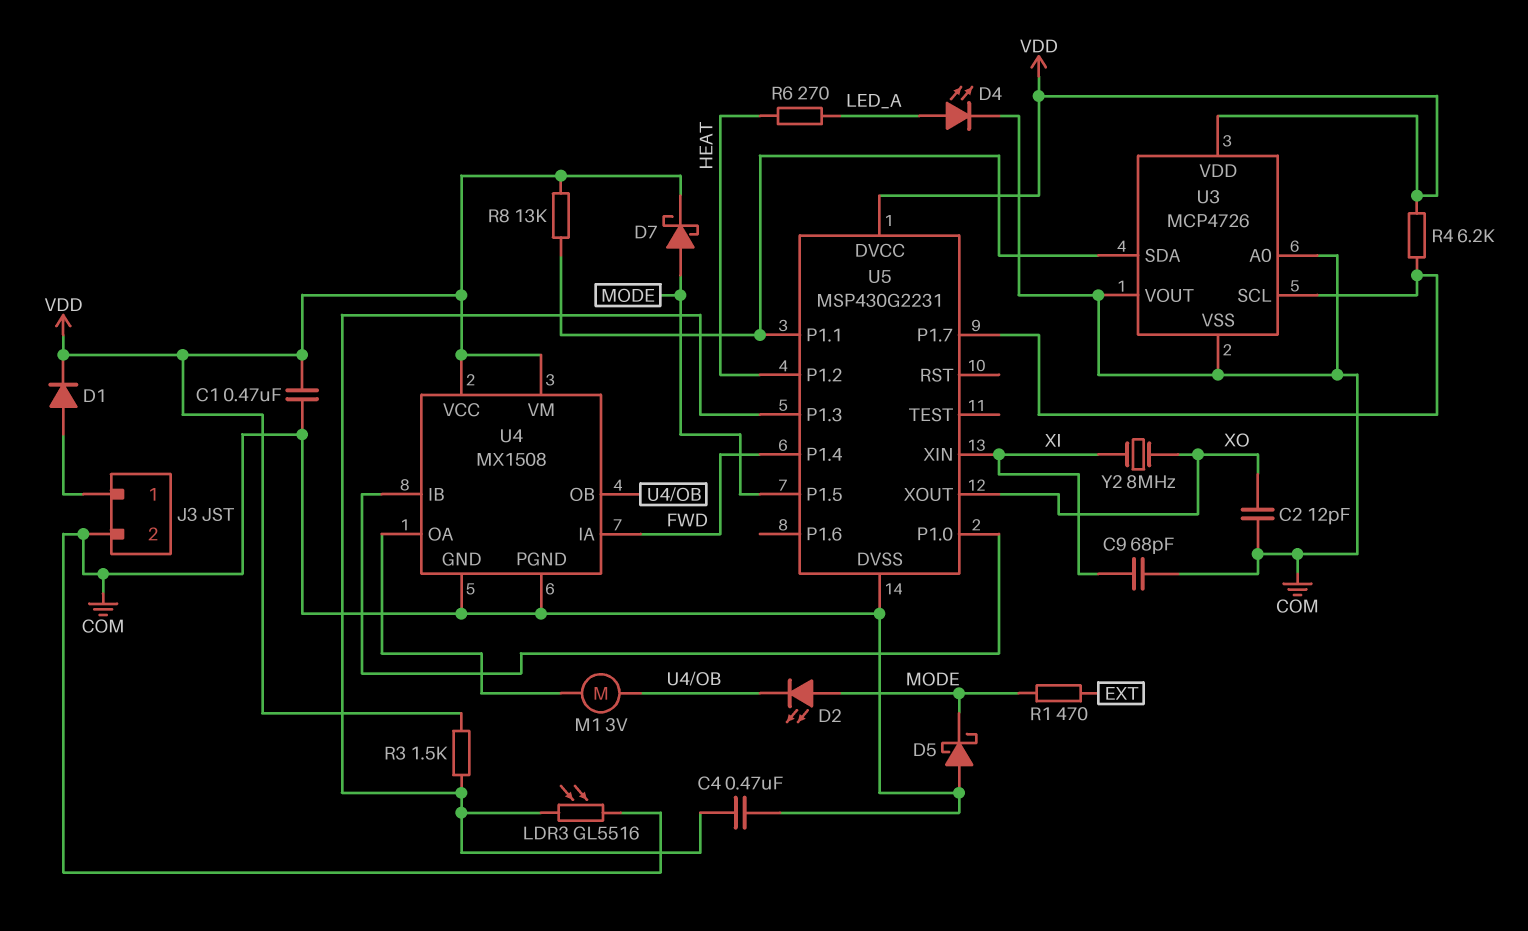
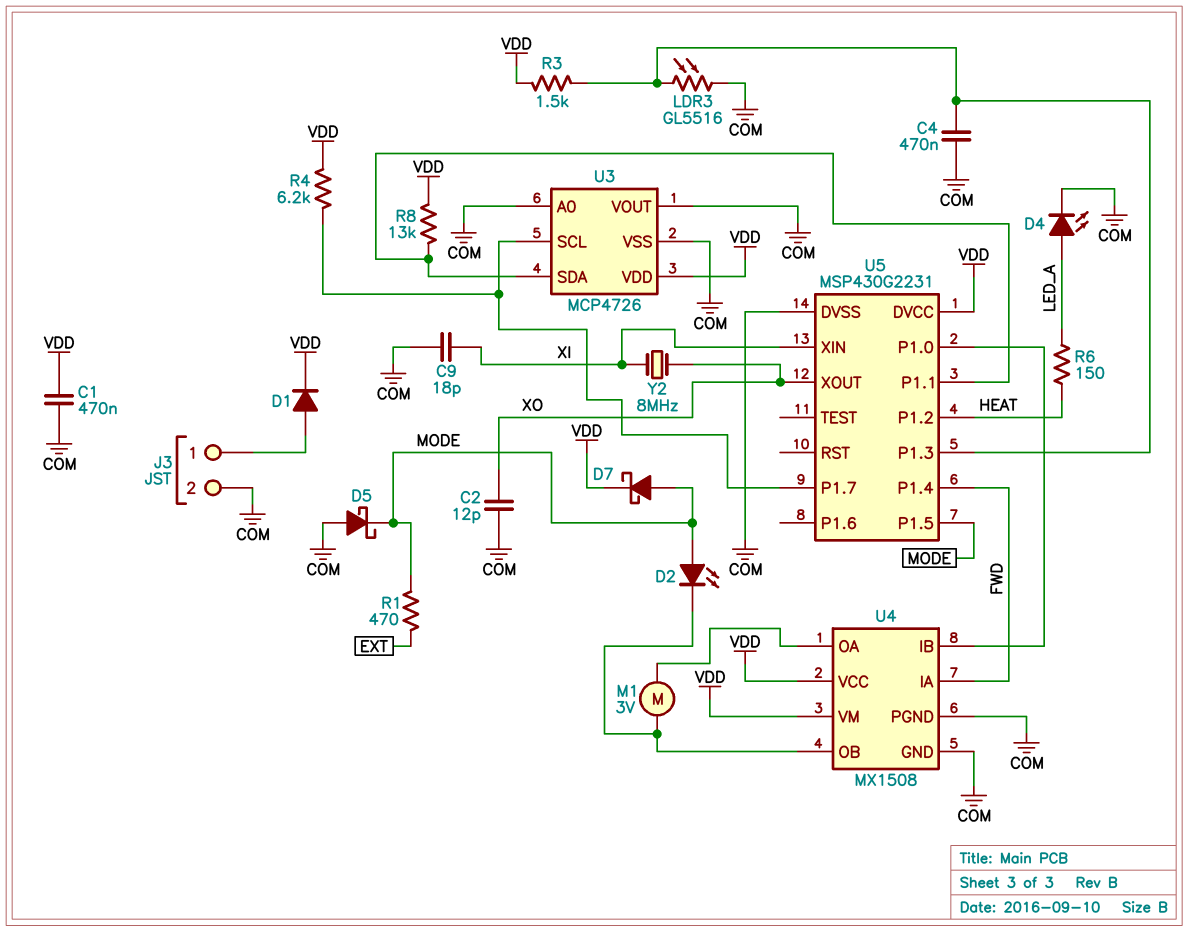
C9: 68pF (COM, XI) -> 18pF (COM, XI)
R6: 270 (HEAT, LED_A) -> 150 (HEAT, LED_A)

